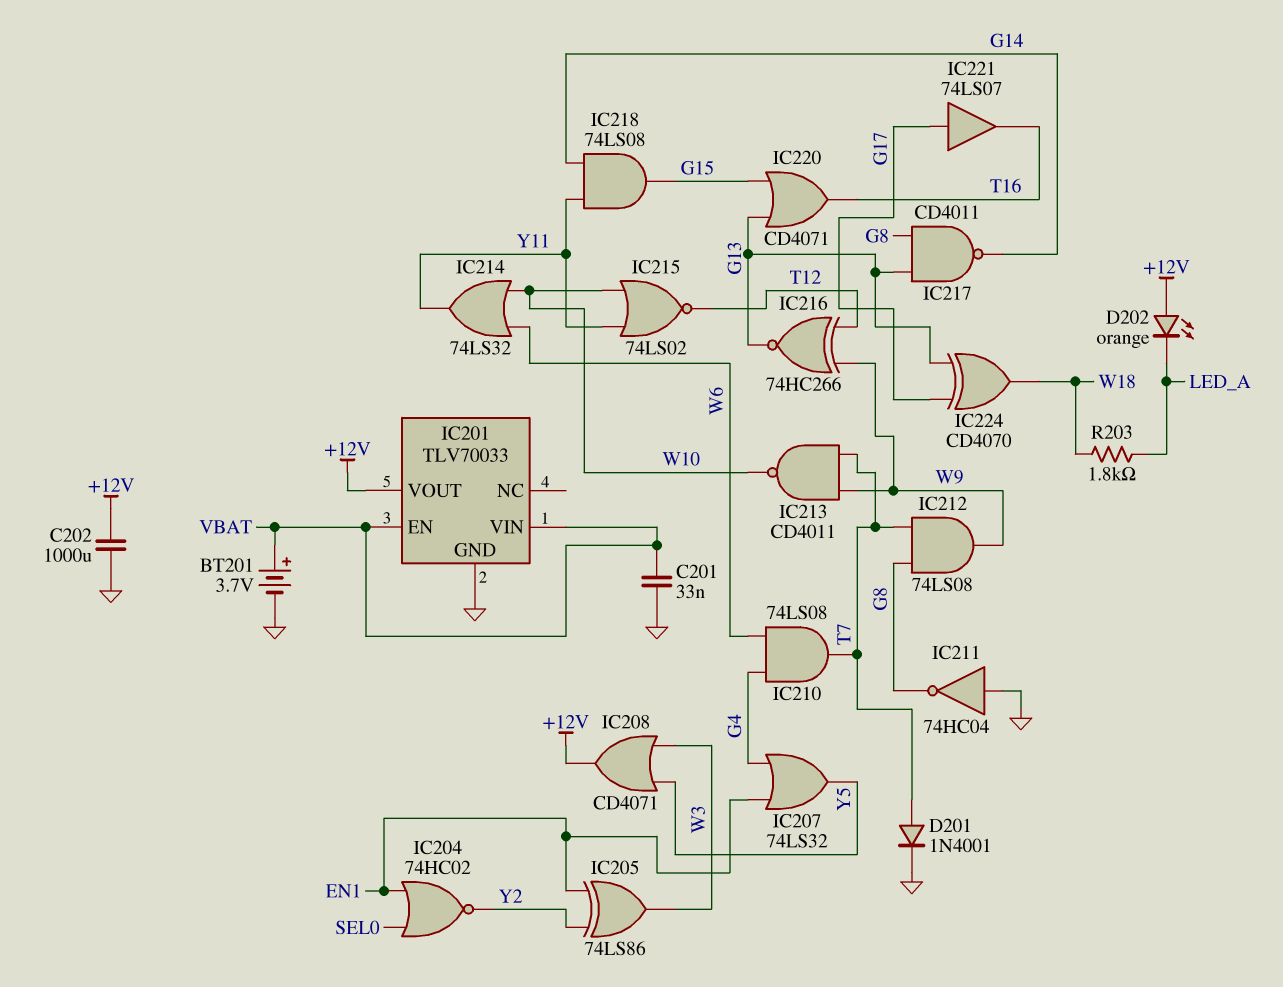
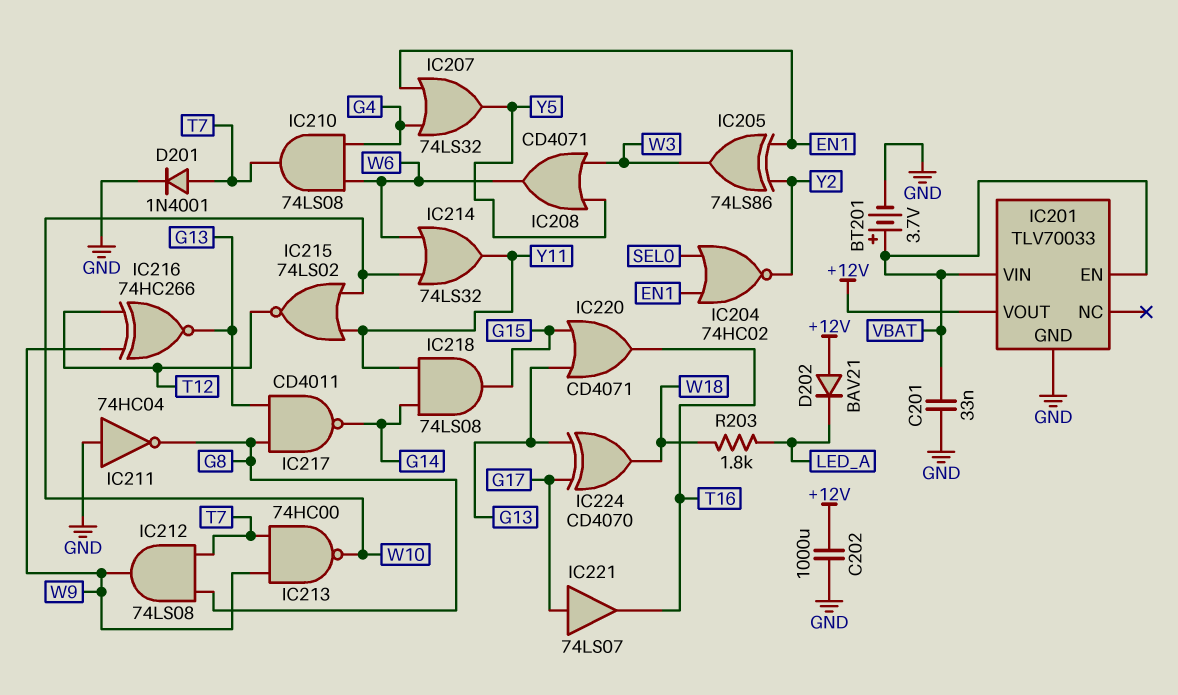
D202: LED orange (A +12V, K LED_A) -> diode BAV21 (A +12V, K LED_A)
IC208: OR CD4071 (in W3, in Y5, out +12V) -> OR CD4071 (in W3, in Y5, out W6)
IC213: NAND CD4011 (in T7, in W9, out W10) -> NAND 74HC00 (in T7, in W9, out W10)

